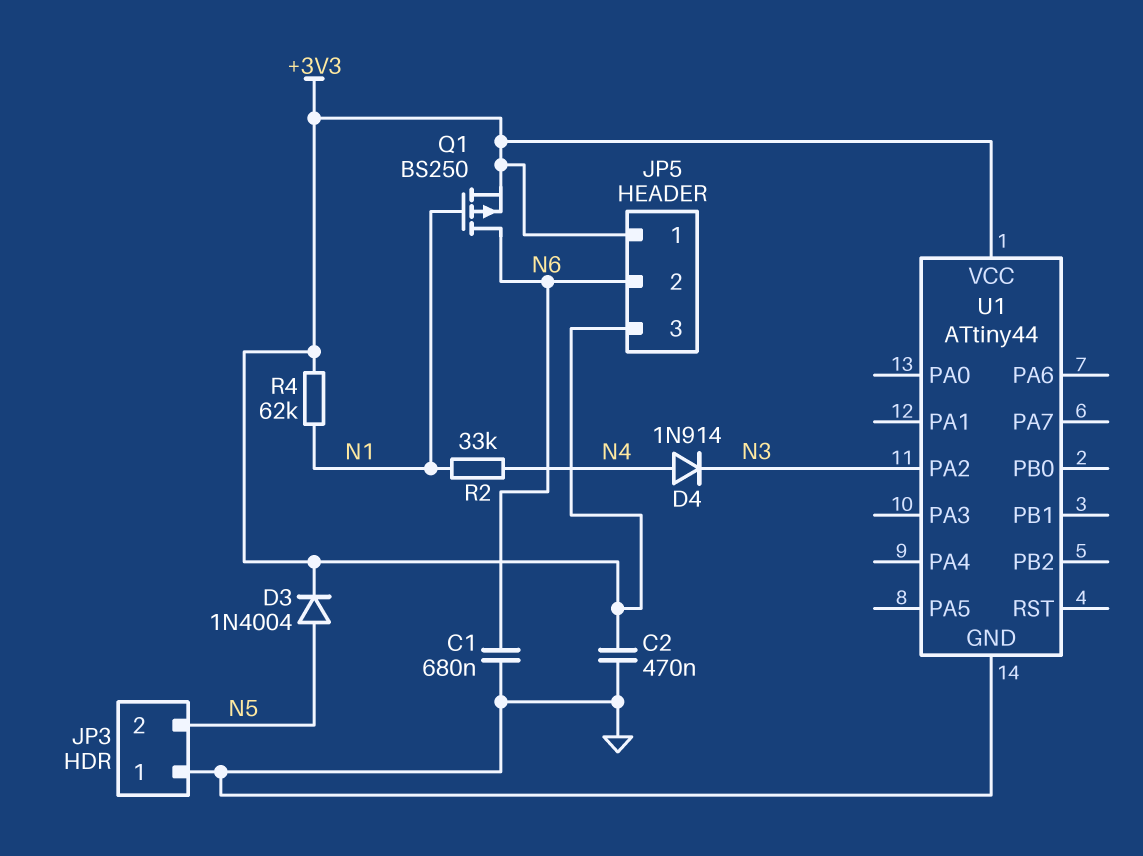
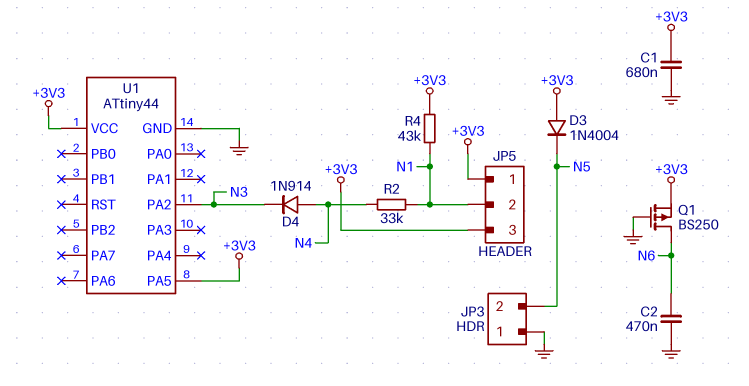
C1: 680nF (GND, N6) -> 680nF (+3V3, GND)
C2: 470nF (+3V3, GND) -> 470nF (GND, N6)
D3: diode 1N4004 (A N5, K +3V3) -> diode 1N4004 (A +3V3, K N5)
JP5 pin 2: N6 -> N1
Q1: PMOS BS250 (G N1, D N6, S +3V3) -> PMOS BS250 (G GND, D N6, S +3V3)
R4: 62k (+3V3, N1) -> 43k (+3V3, N1)
U1 pin PA5: none -> +3V3

